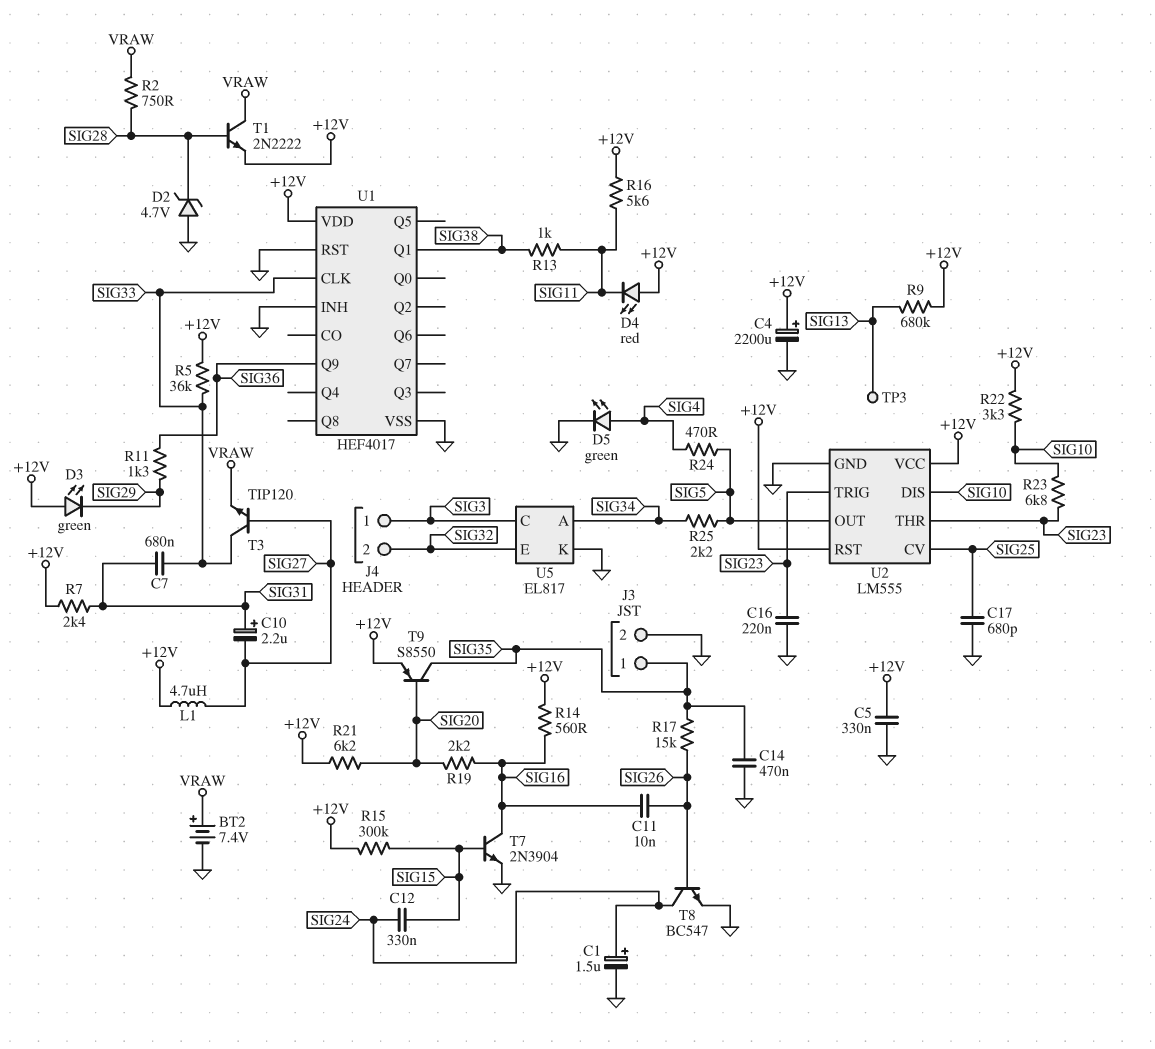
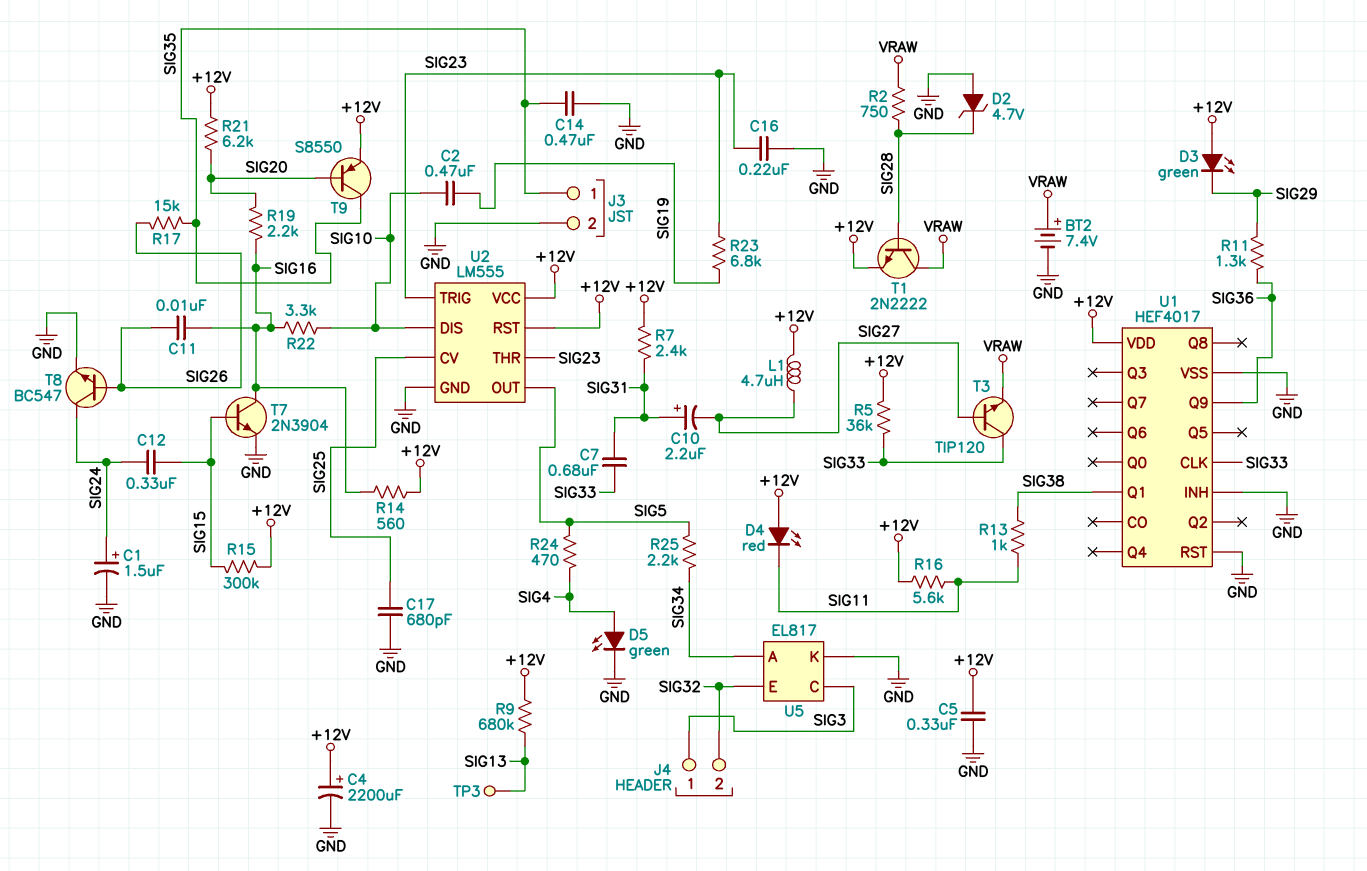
C2: none -> 470nF (SIG10, SIG19)
R22: 3.3k (+12V, SIG10) -> 3.3k (SIG10, SIG16)
R23: 6.8k (SIG10, SIG23) -> 6.8k (SIG19, SIG23)

